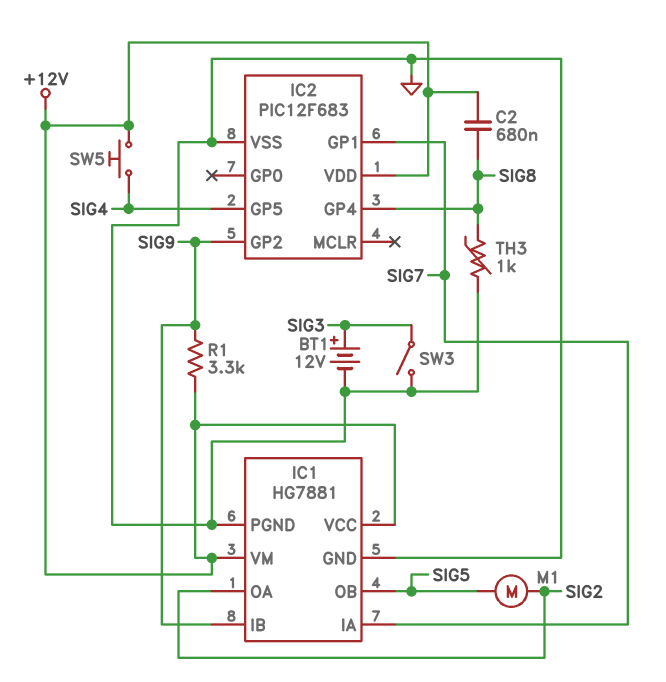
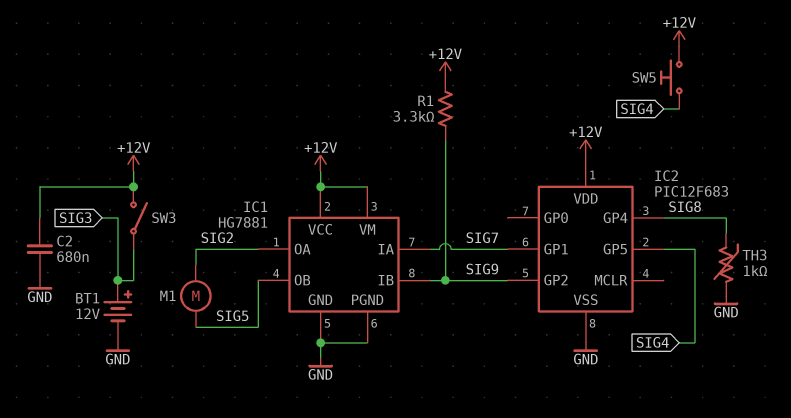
C2: 680nF (+12V, SIG8) -> 680nF (+12V, GND)
SW3: switch (GND, SIG3) -> switch (+12V, SIG3)

